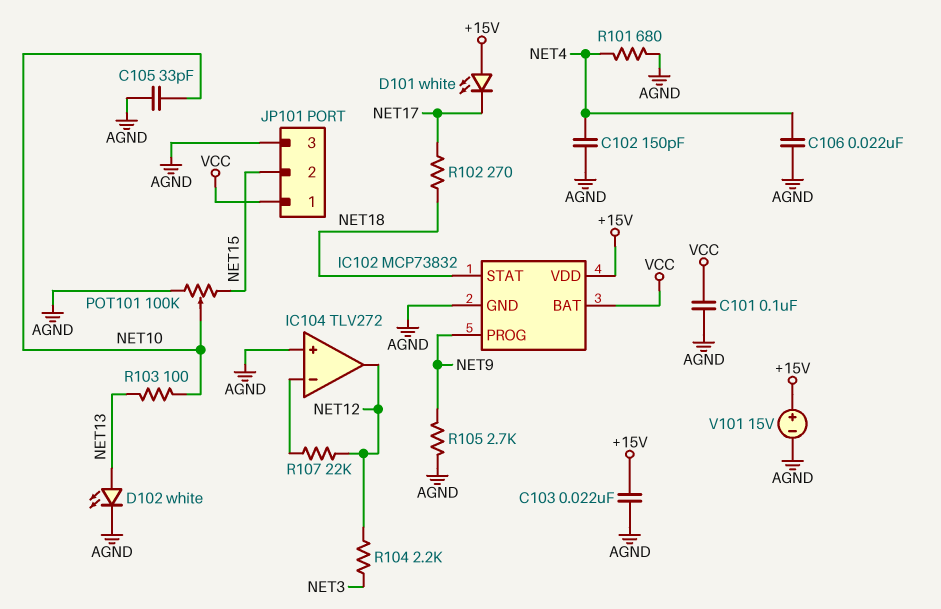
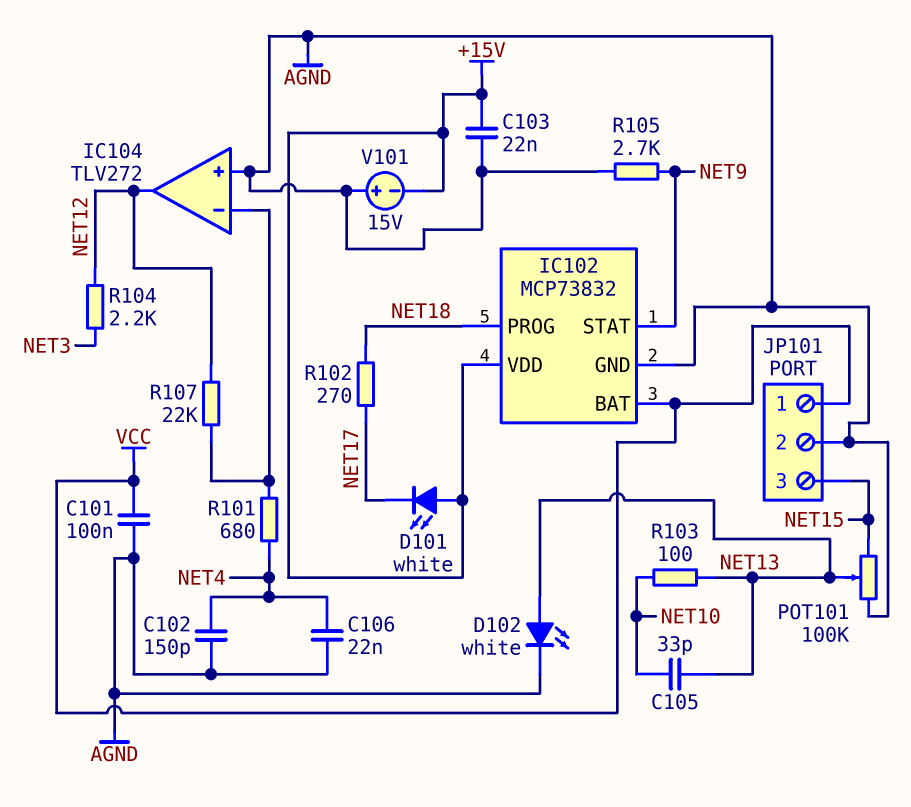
C105: 33pF (AGND, NET10) -> 33pF (NET10, NET13)
IC102 pin PROG: NET9 -> NET18
IC102 pin STAT: NET18 -> NET9
JP101 pin 2: NET15 -> AGND
JP101 pin 3: AGND -> NET15
POT101: 100k (AGND, NET15, wiper NET10) -> 100k (AGND, NET15, wiper NET13)
R101: 680 (AGND, NET4) -> 680 (IC104/in-, NET4)
V101: 15V (plus +15V, minus AGND) -> 15V (plus AGND, minus +15V)

